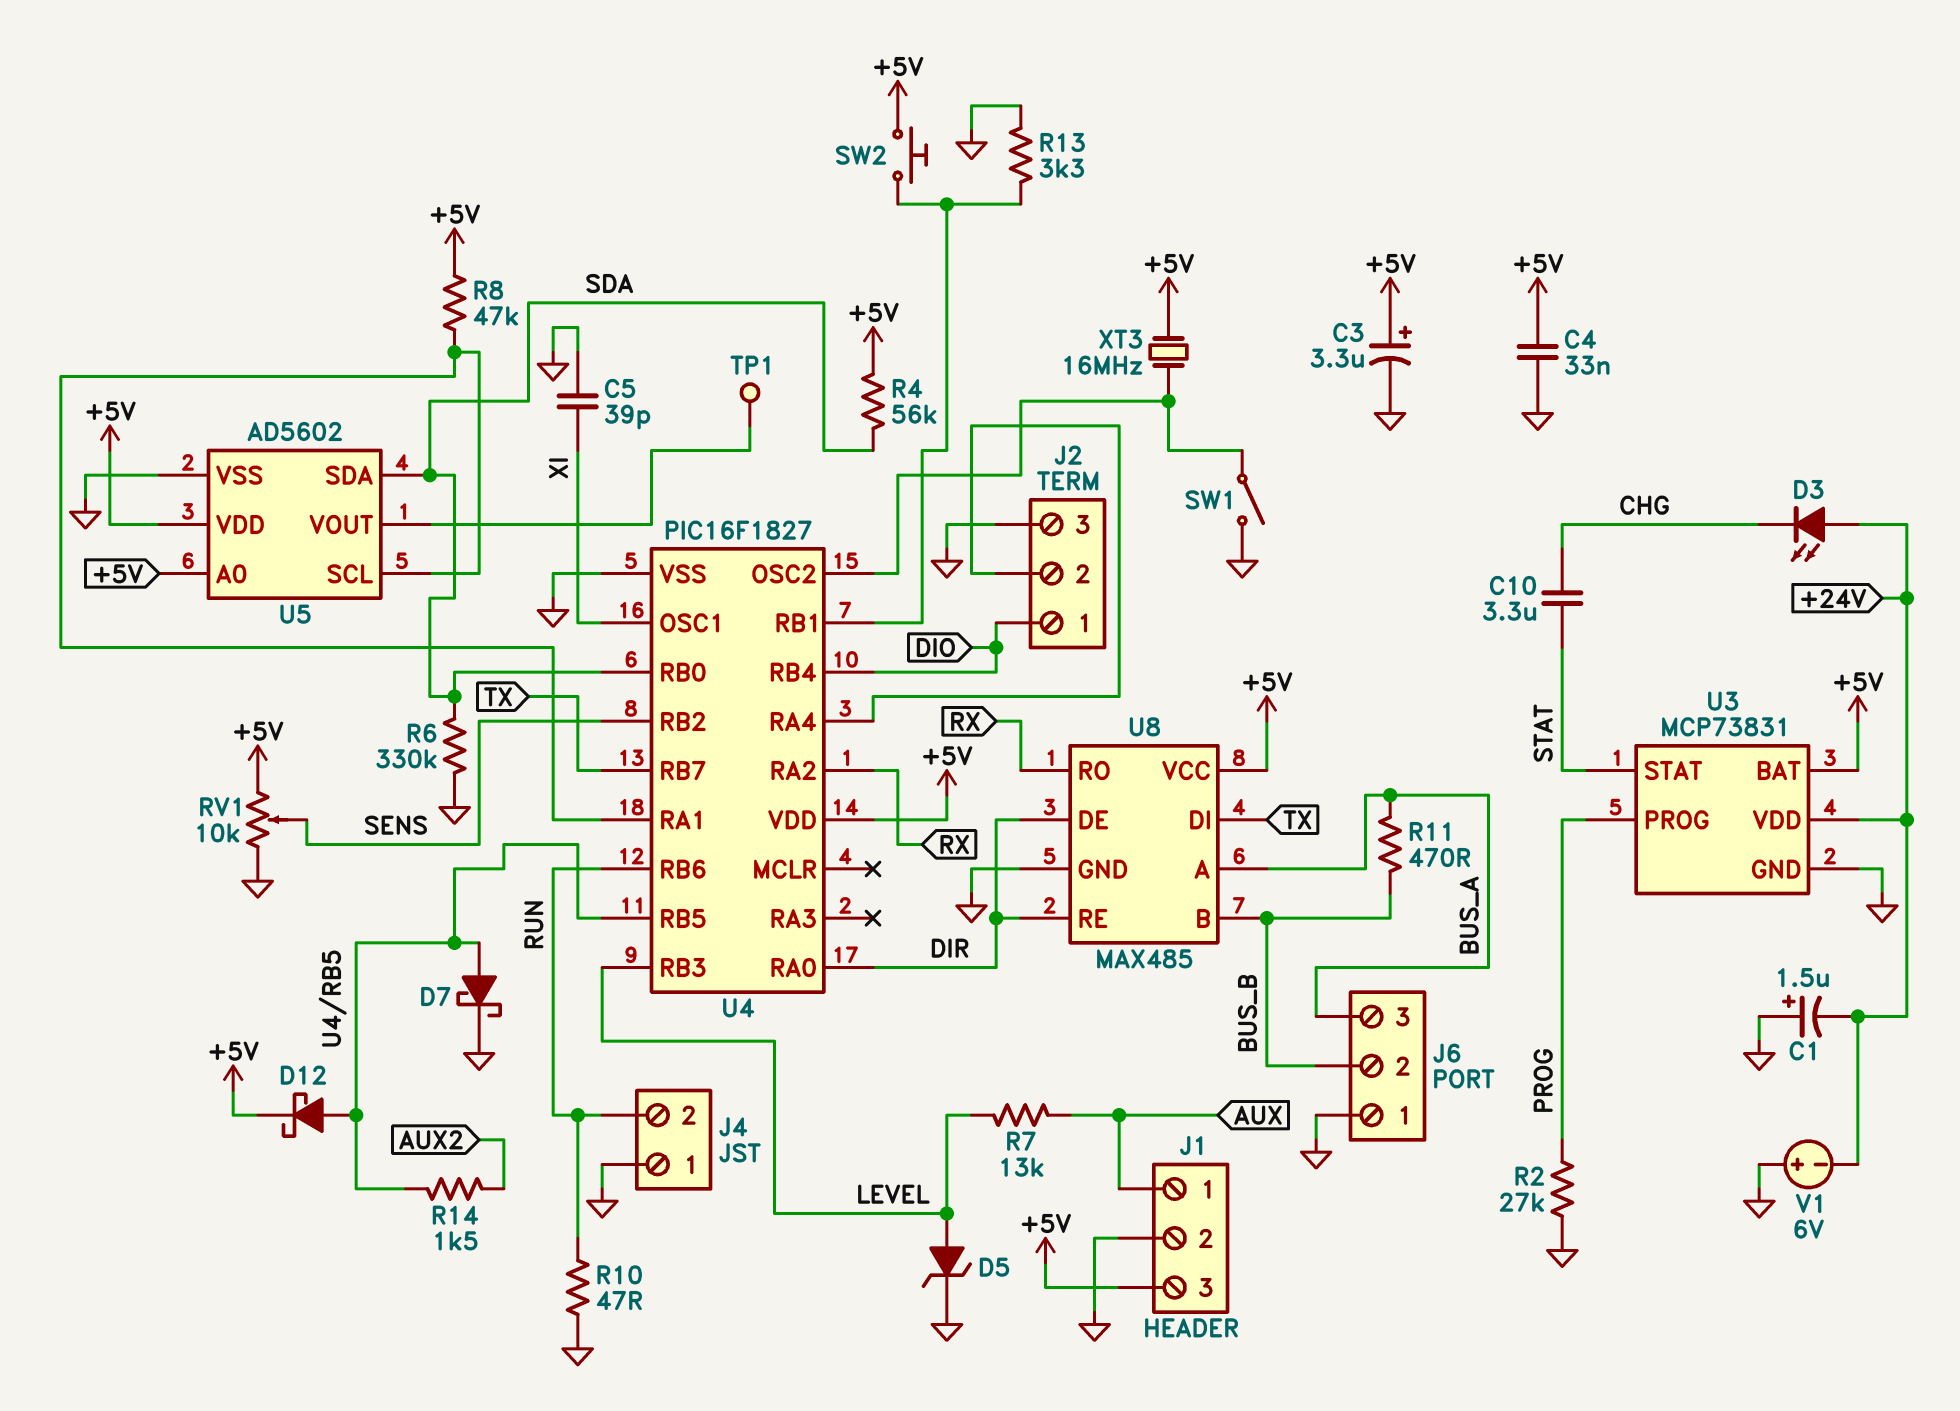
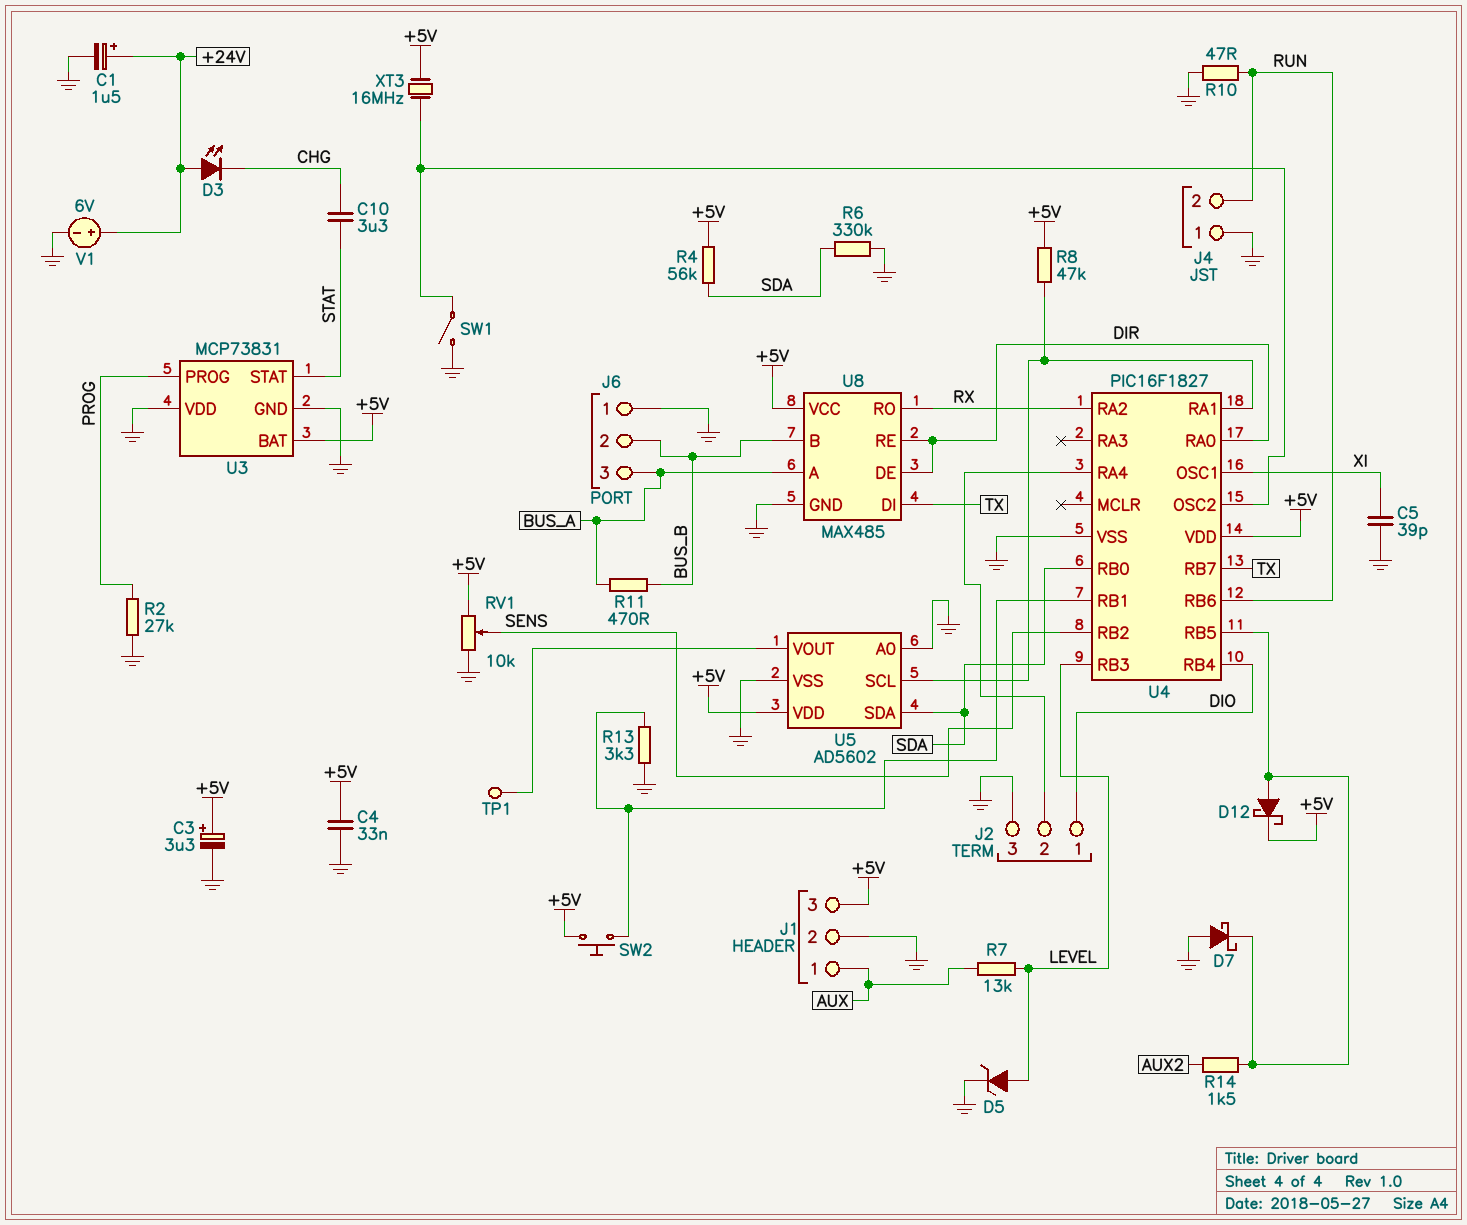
C1: 1.5uF (plus GND, minus +24V) -> 1.5uF (plus +24V, minus GND)
D7: schottky (A U4/RB5, K GND) -> schottky (A GND, K U4/RB5)
U3 pin VDD: +24V -> GND
U5 pin A0: +5V -> GND
V1: 6V (plus GND, minus +24V) -> 6V (plus +24V, minus GND)

